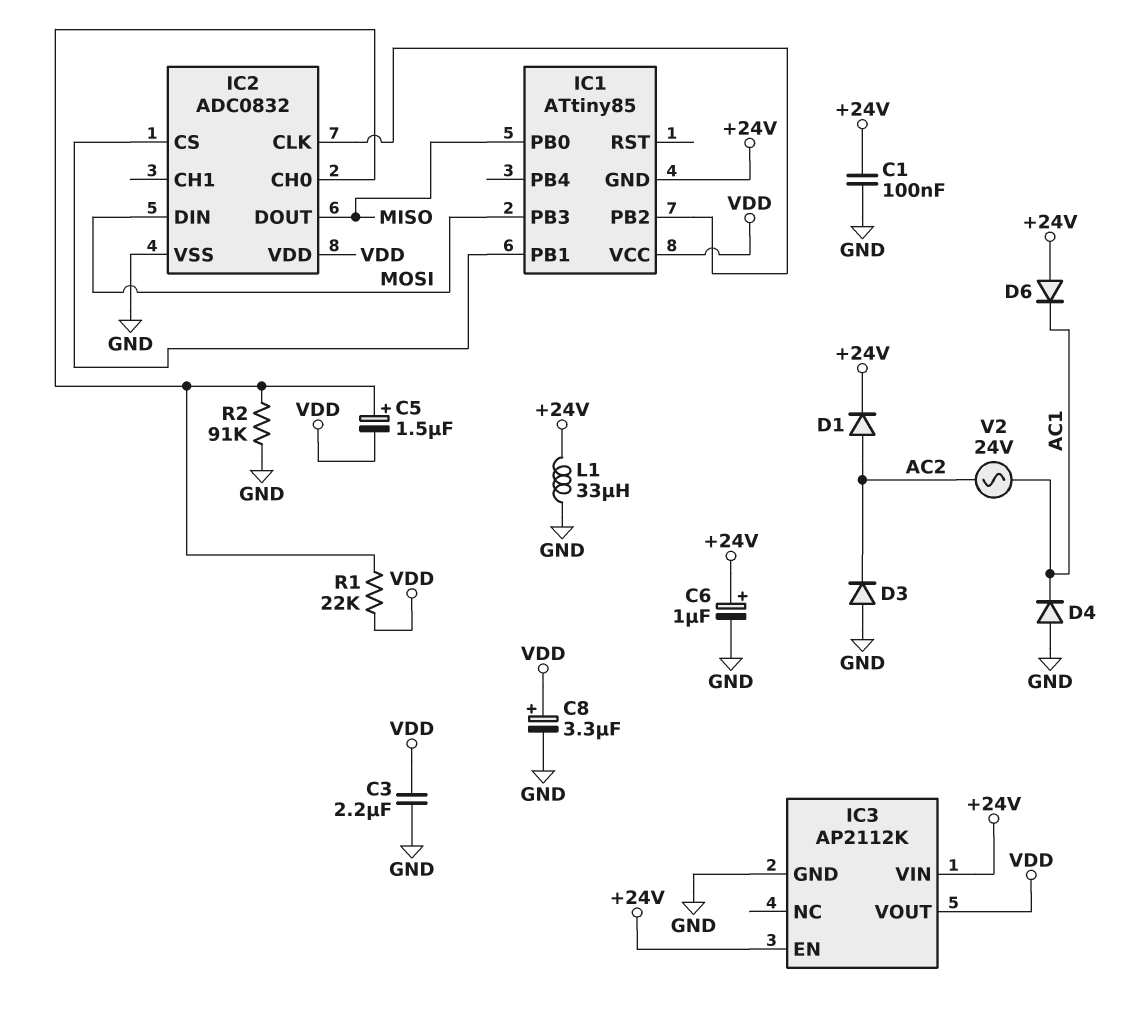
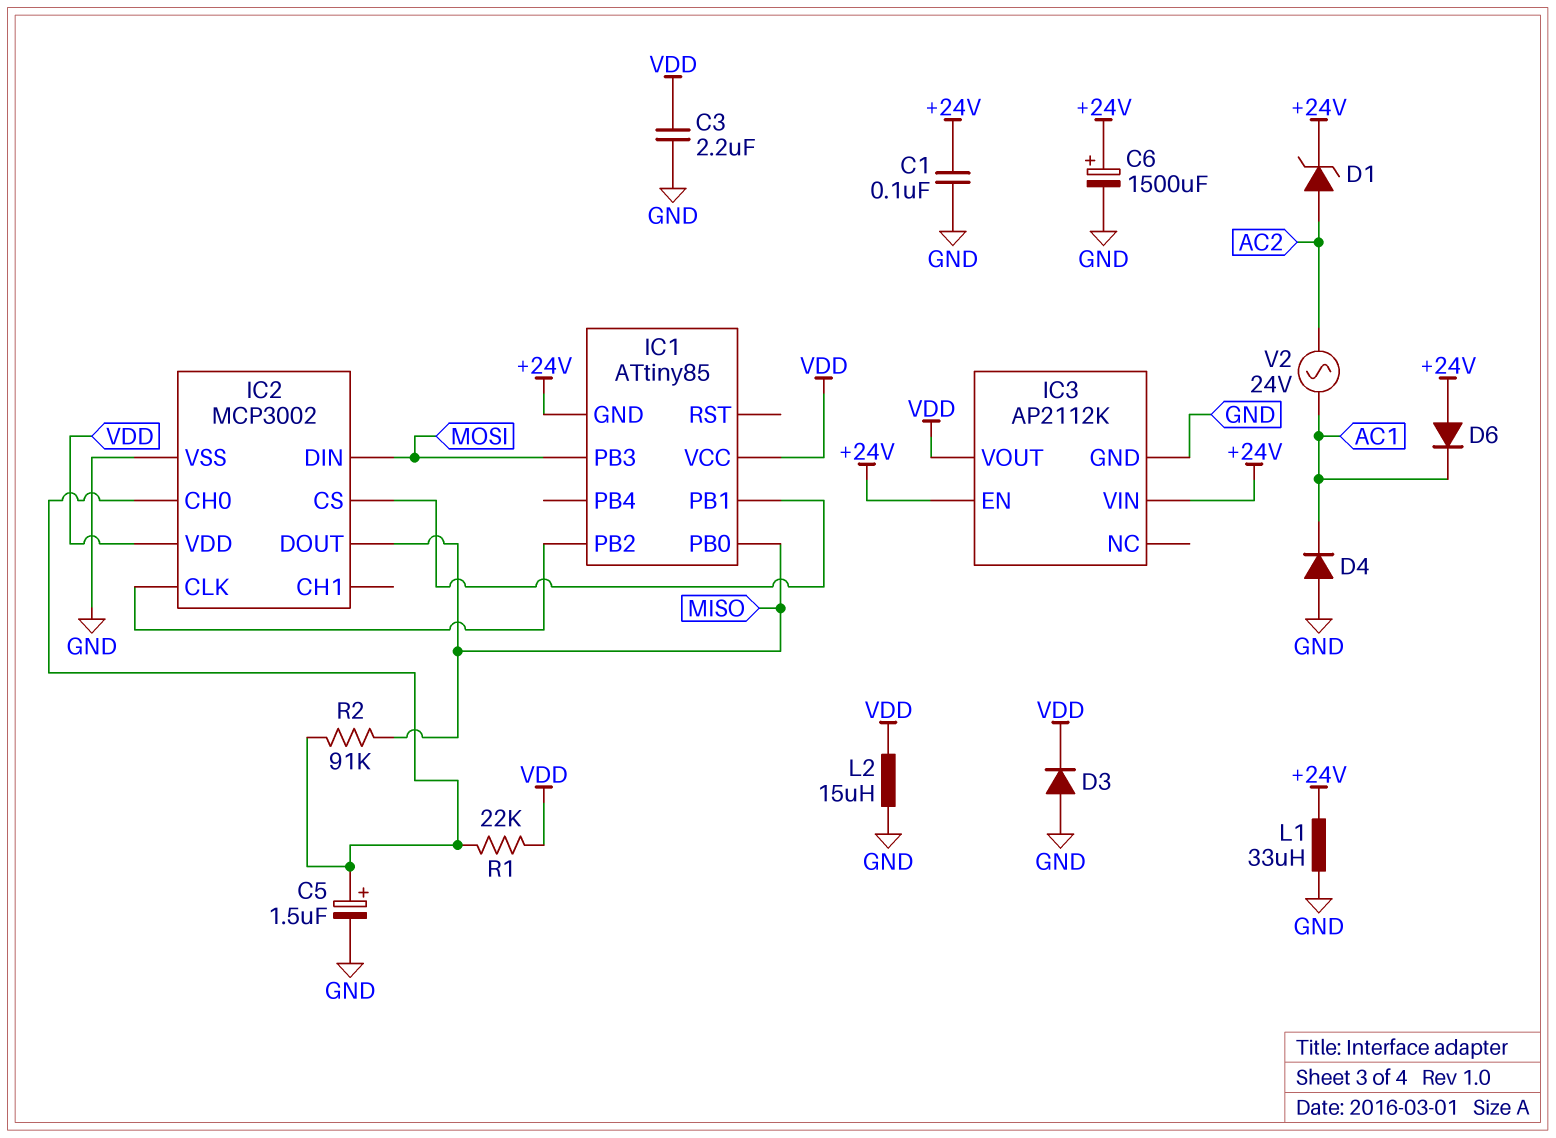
C5: 1.5uF (plus IC2/CH0, minus VDD) -> 1.5uF (plus IC2/CH0, minus GND)
C6: 1uF (plus +24V, minus GND) -> 1500uF (plus +24V, minus GND)
C8: 3.3uF (plus VDD, minus GND) -> none
D1: diode (A AC2, K +24V) -> zener (A AC2, K +24V)
D3: diode (A GND, K AC2) -> diode (A GND, K VDD)
IC2: ADC0832 -> MCP3002
L2: none -> 15uH (GND, VDD)
R2: 91k (GND, IC2/CH0) -> 91k (IC2/CH0, MISO)

